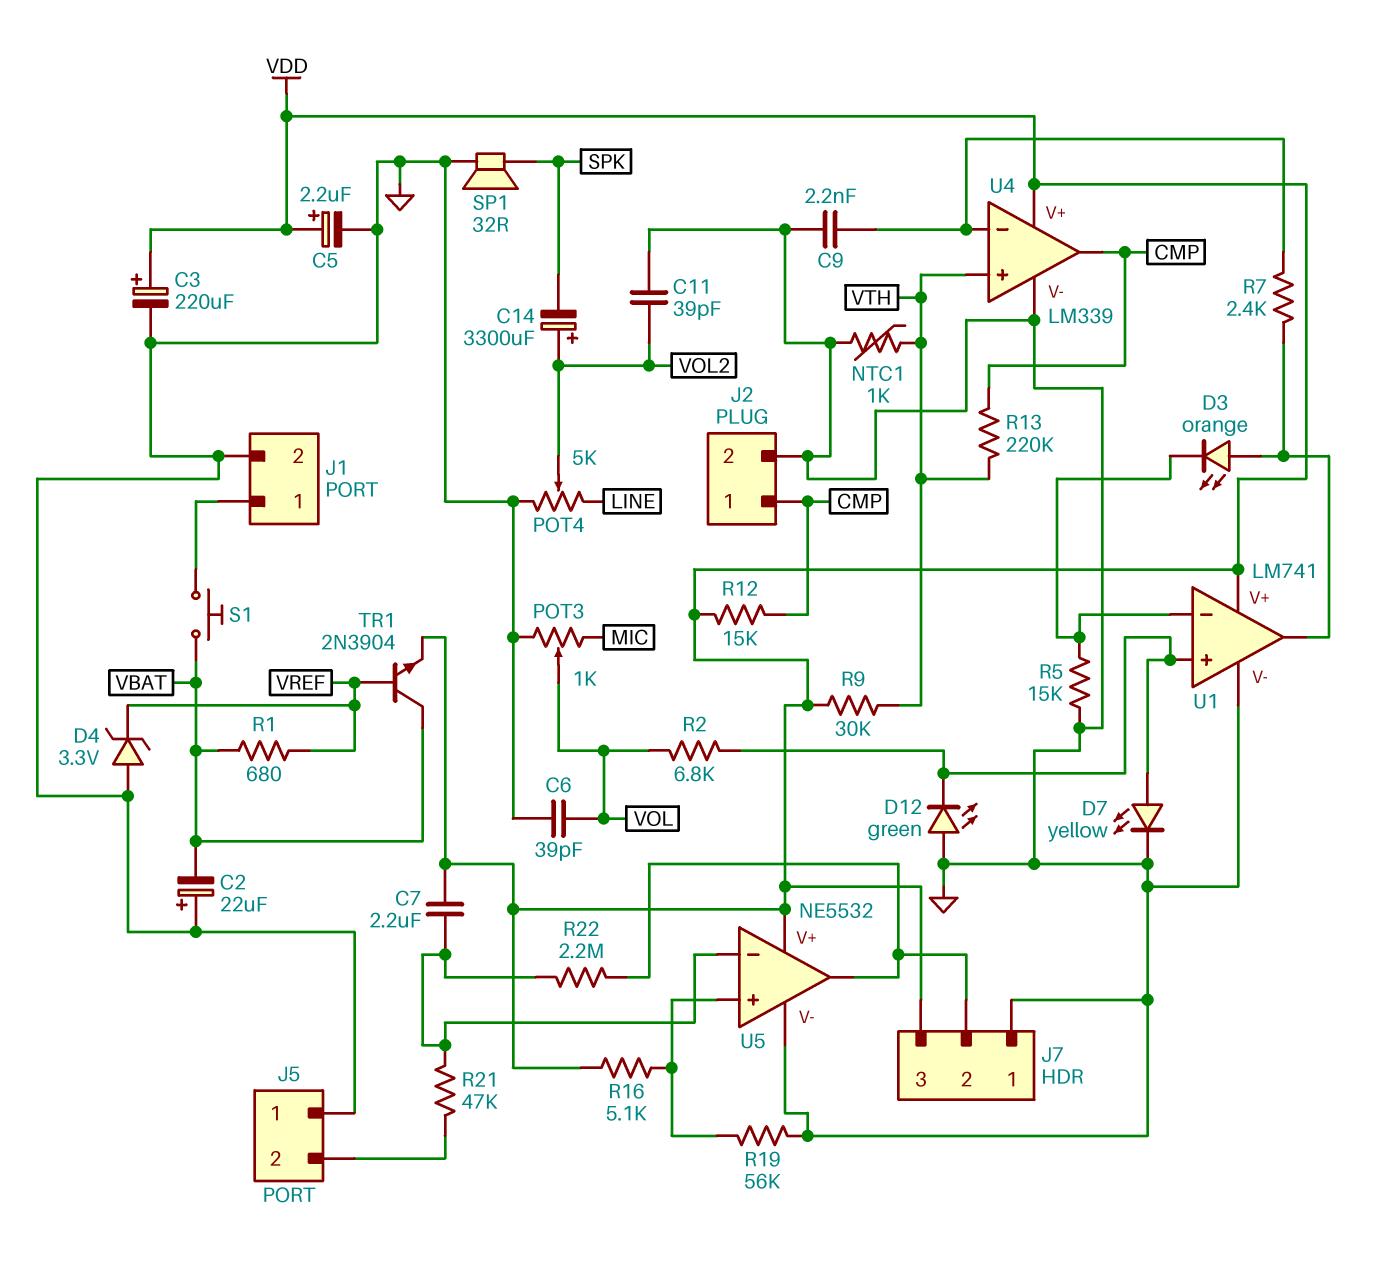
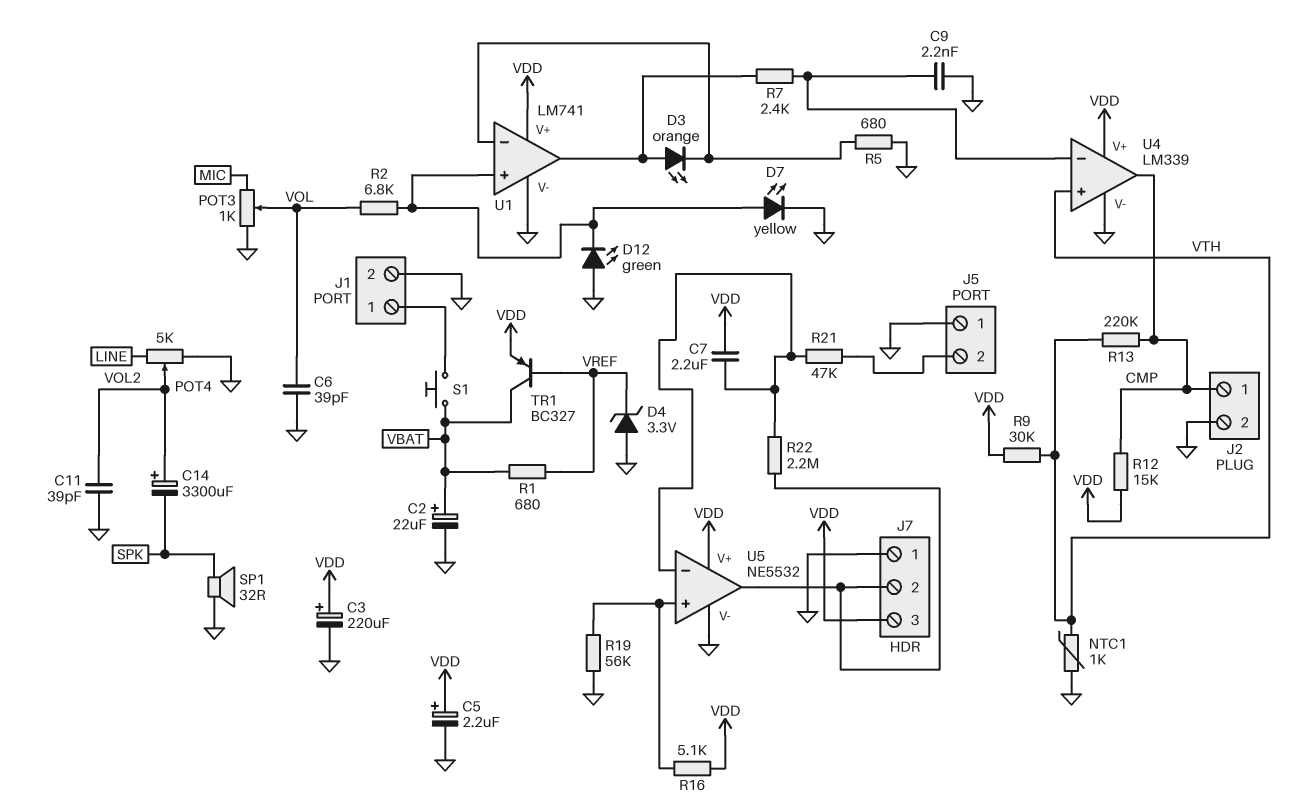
C2: 22uF (plus GND, minus VBAT) -> 22uF (plus VBAT, minus GND)
R5: 15k (GND, U1/in-) -> 680 (GND, U1/in-)
TR1: NPN 2N3904 (B VREF, C VBAT, E VDD) -> PNP BC327 (B VREF, C VBAT, E VDD)

